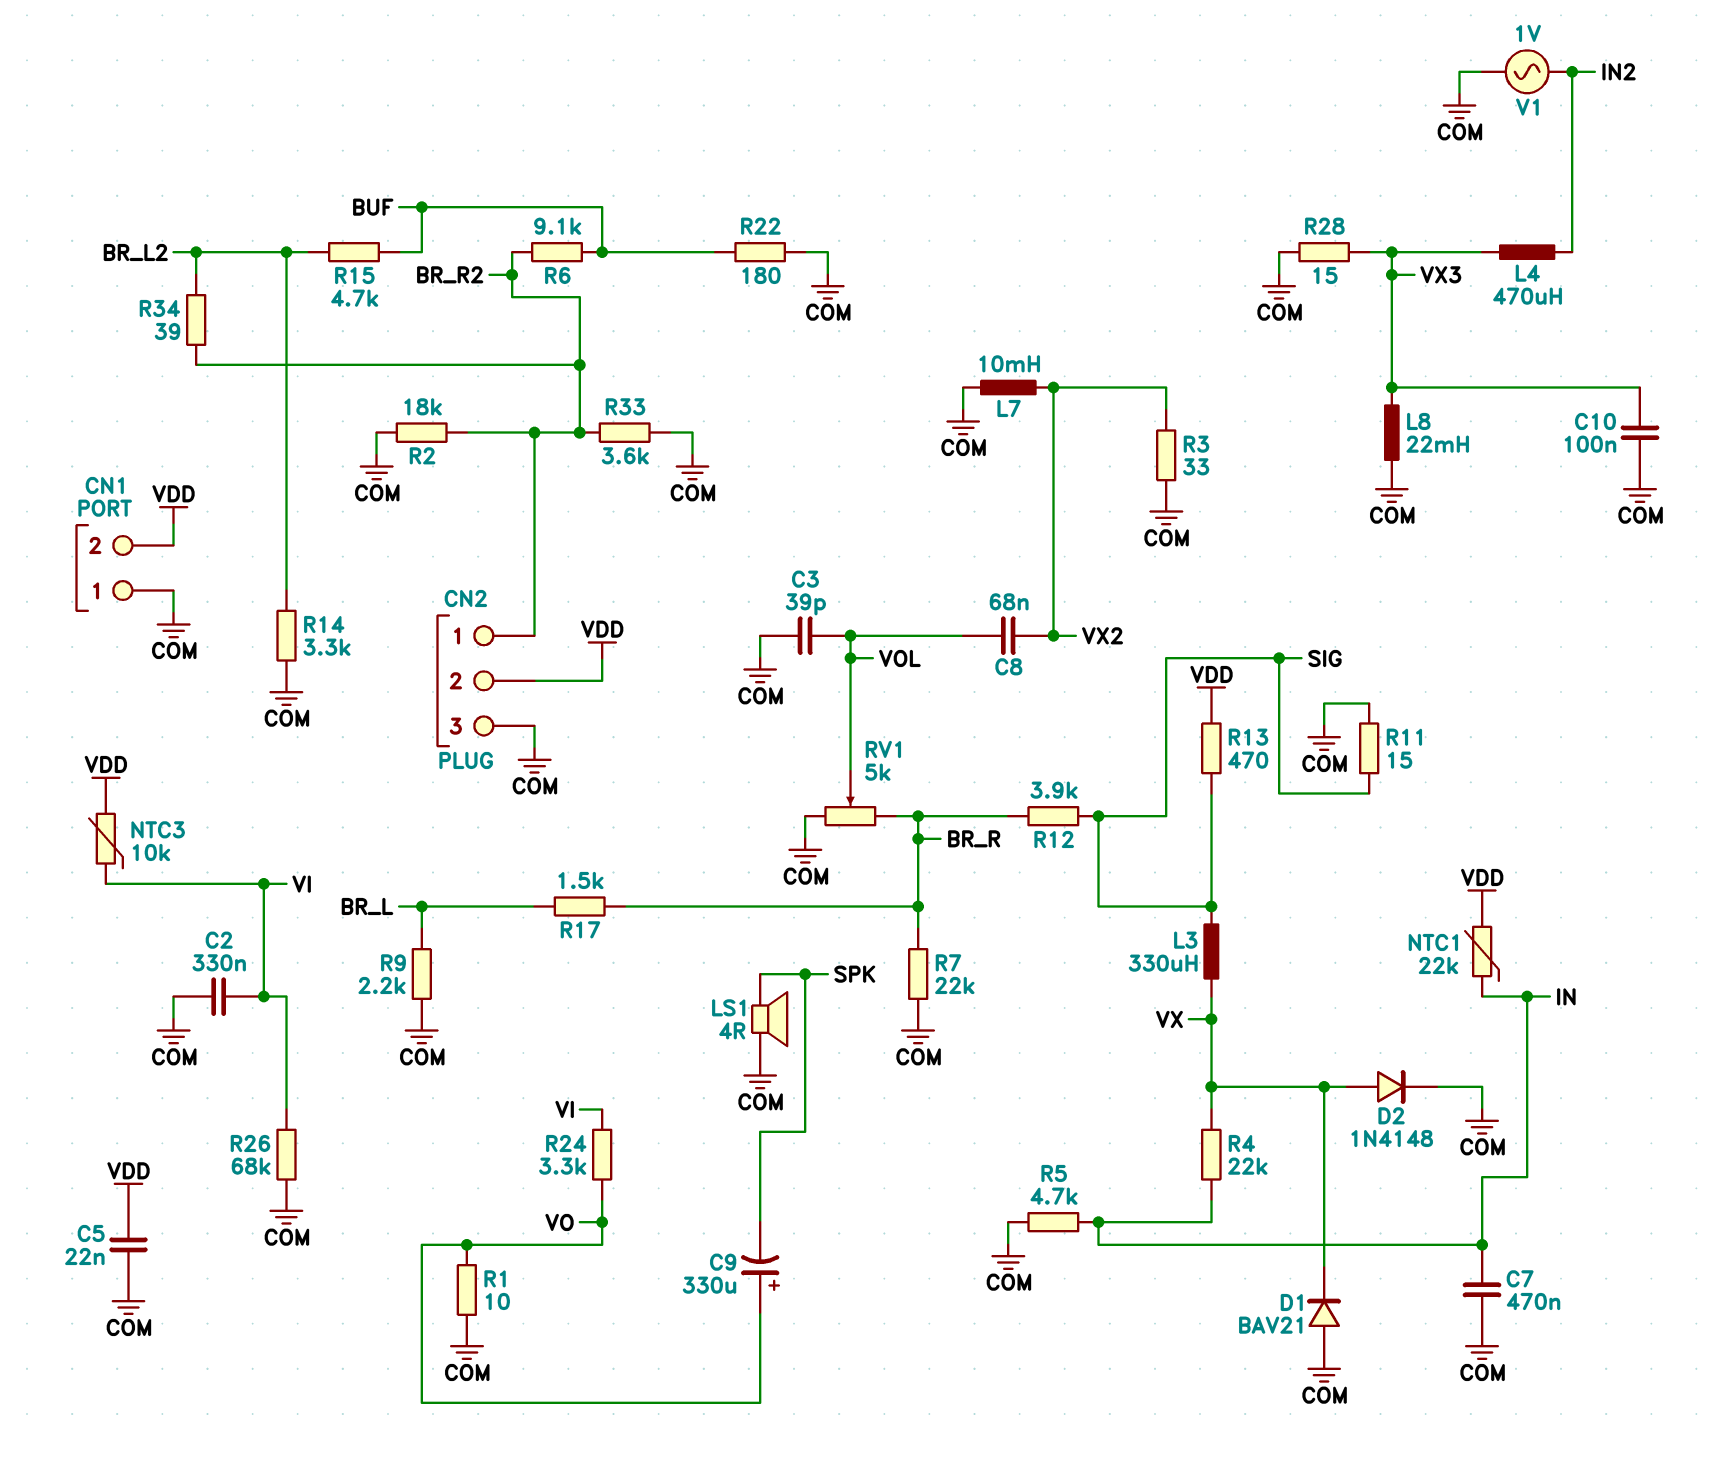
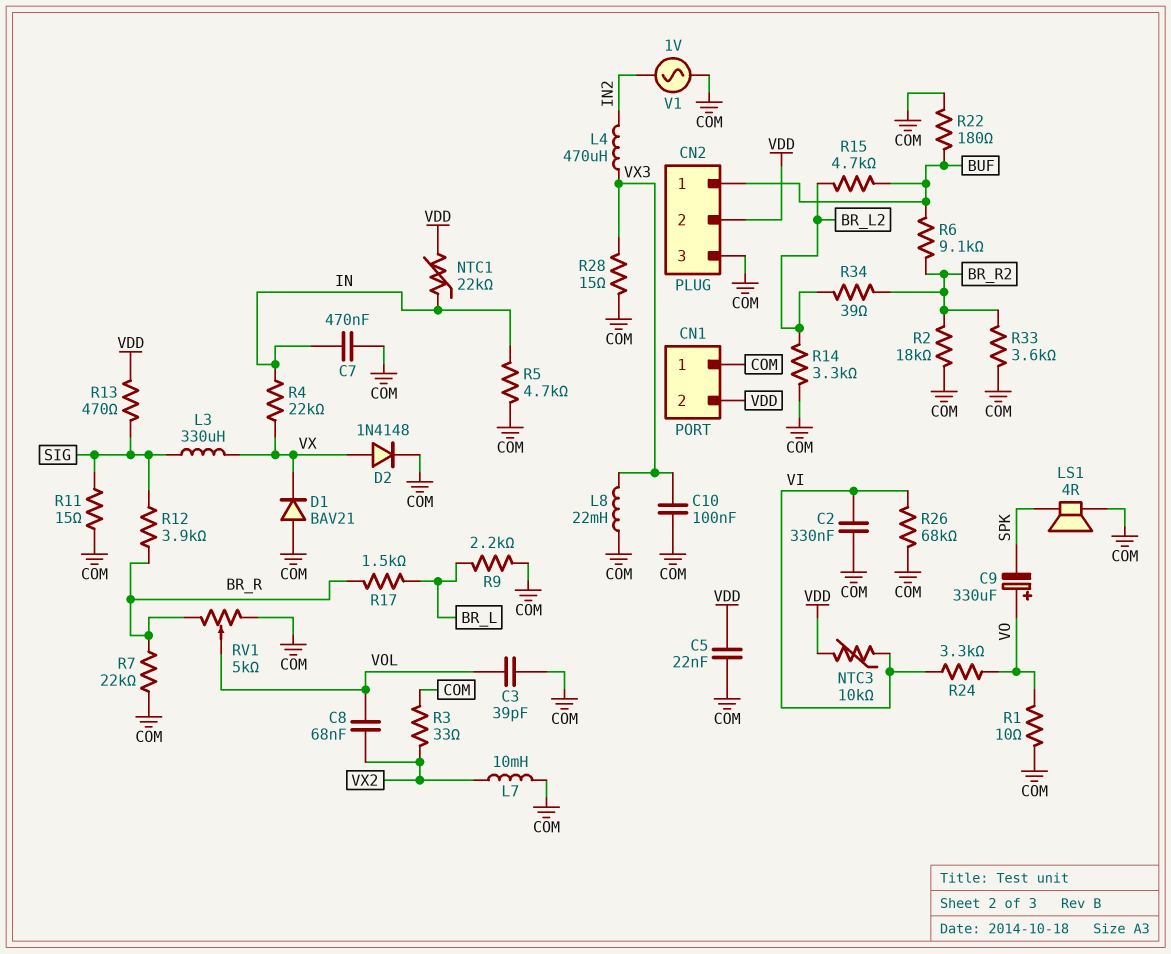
CN2 pin 1: BR_R2 -> BUF

